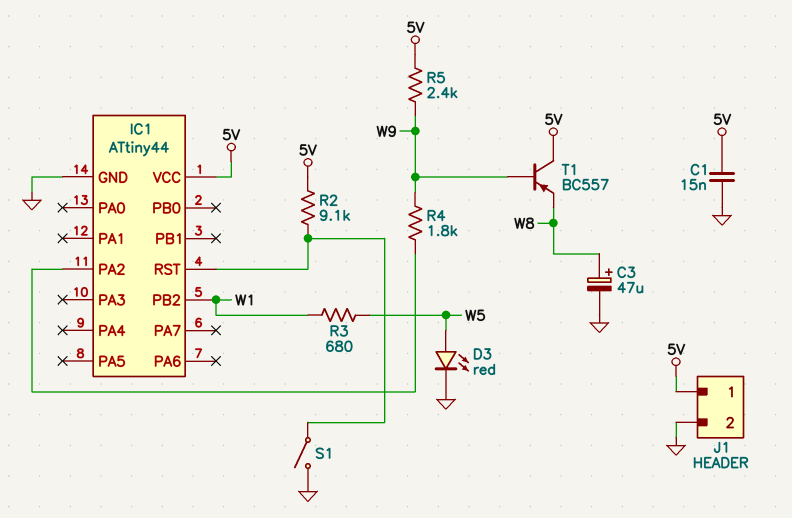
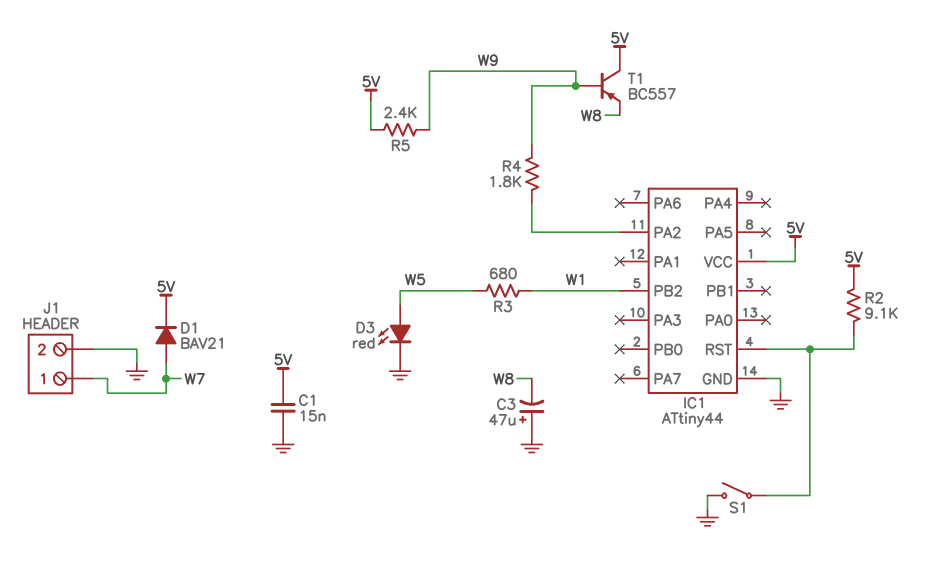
C3: 47uF (plus W8, minus GND) -> 47uF (plus GND, minus W8)
D1: none -> diode BAV21 (A W7, K 5V)
J1 pin 1: 5V -> W7

